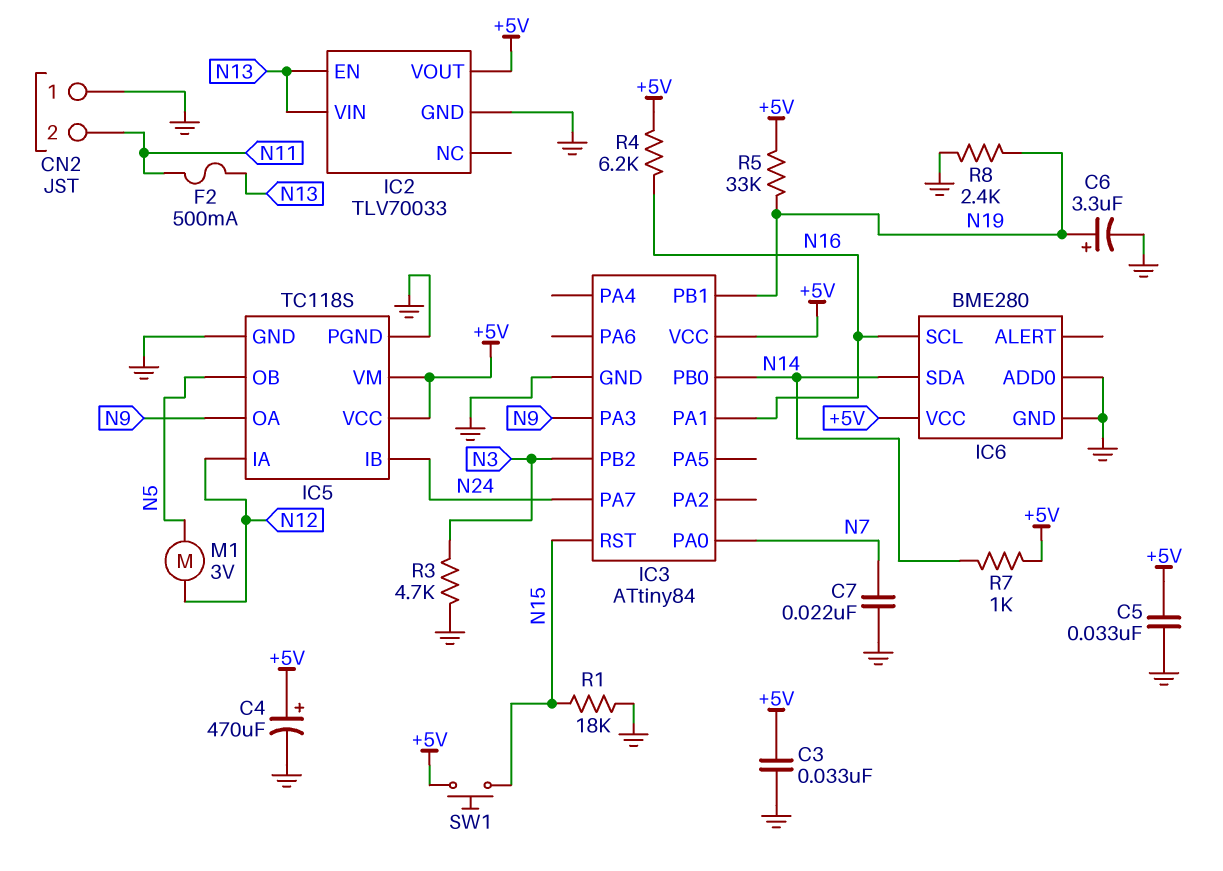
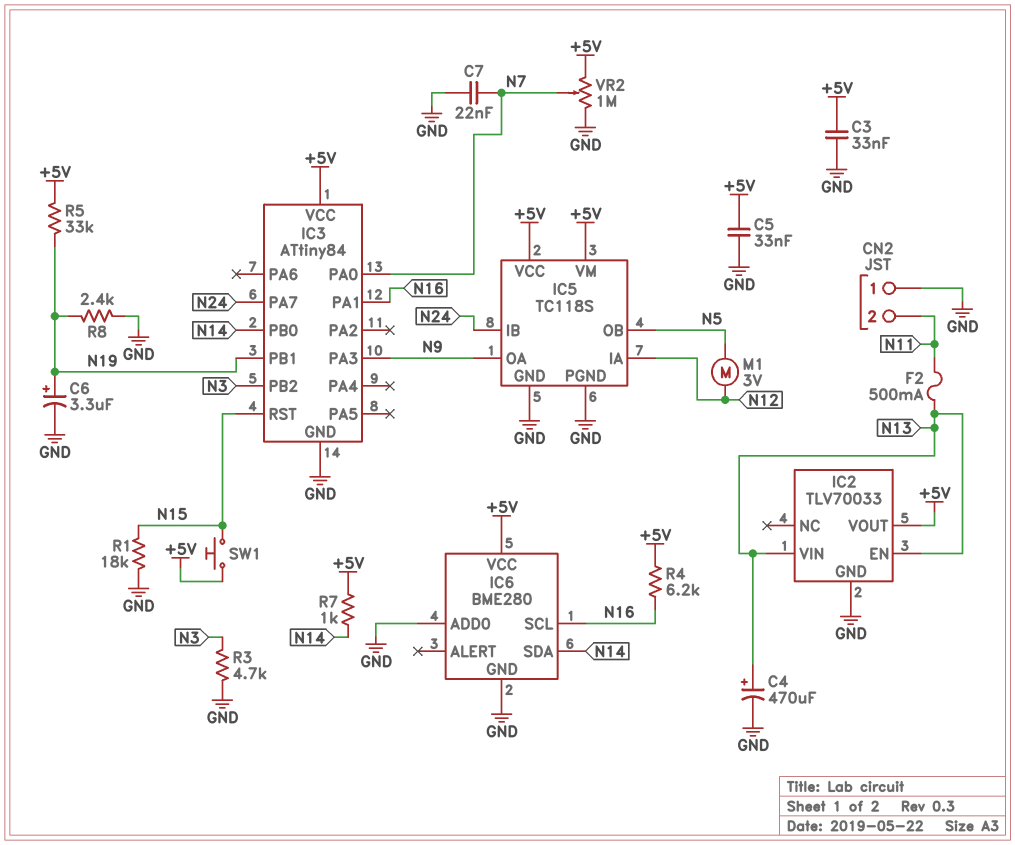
C4: 470uF (plus +5V, minus GND) -> 470uF (plus N13, minus GND)
VR2: none -> 1M (+5V, GND, wiper N7)

